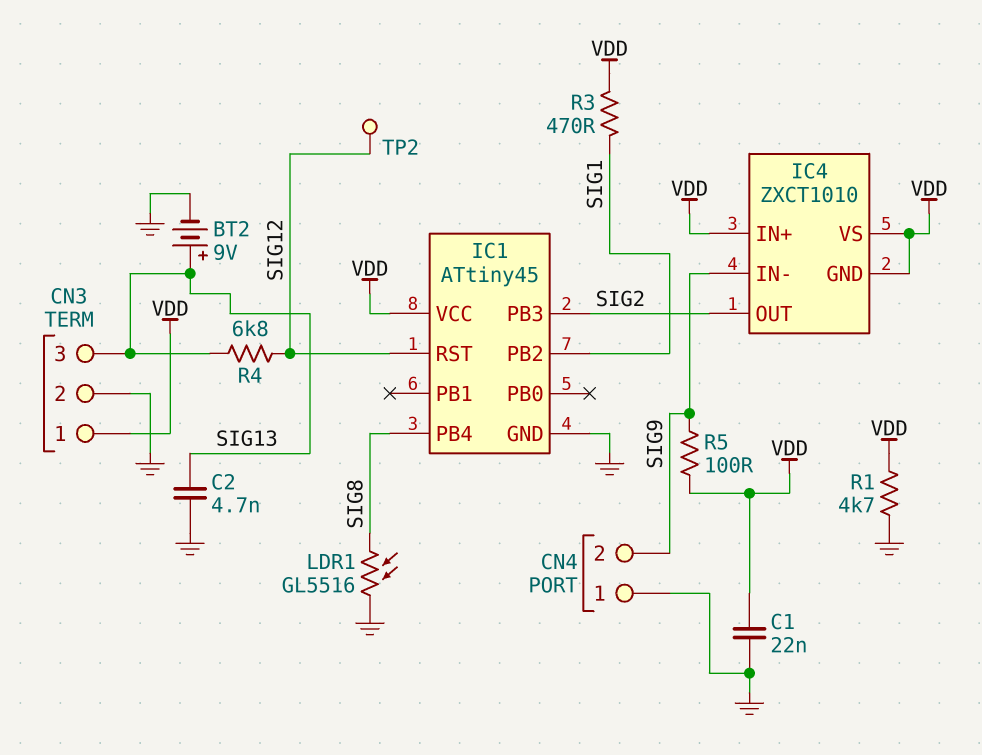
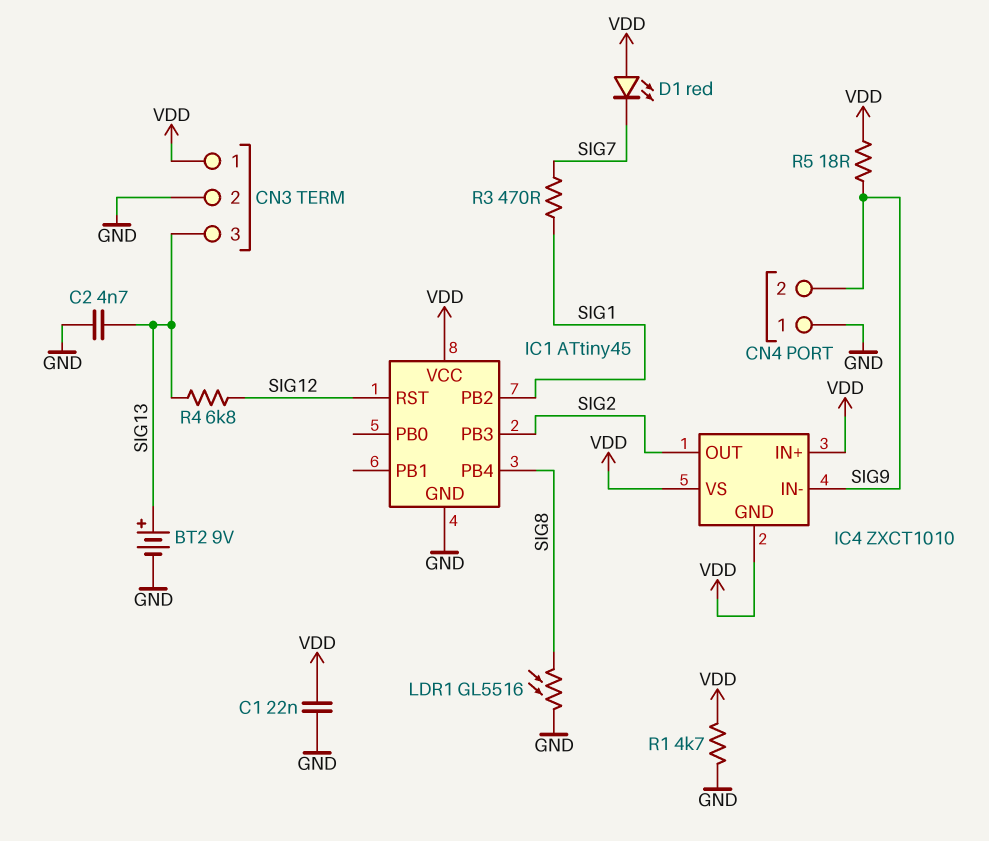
D1: none -> LED red (A VDD, K SIG7)
R3: 470 (SIG1, VDD) -> 470 (SIG1, SIG7)
R5: 100 (SIG9, VDD) -> 18 (SIG9, VDD)
TP2: test point (SIG12) -> none

